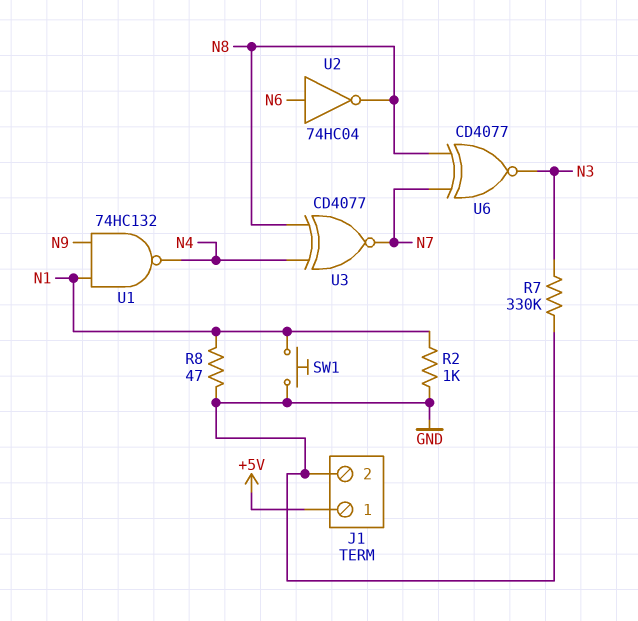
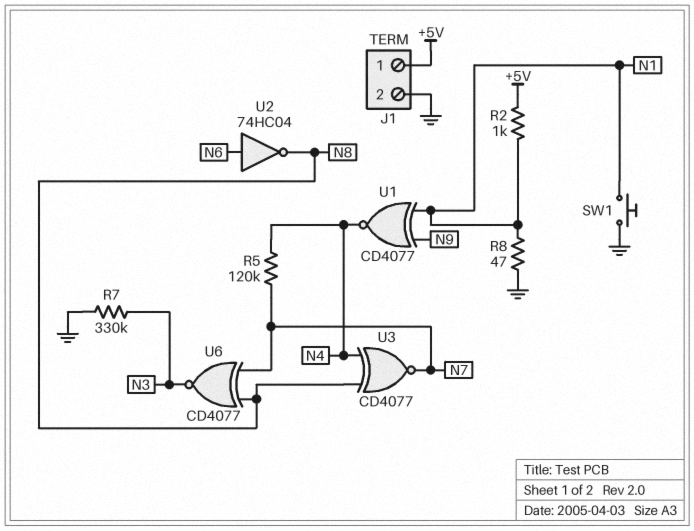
R2: 1k (GND, N1) -> 1k (+5V, N1)
R5: none -> 120k (N4, N7)
U1: NAND 74HC132 (in N1, in N9, out N4) -> XNOR CD4077 (in N1, in N9, out N4)

